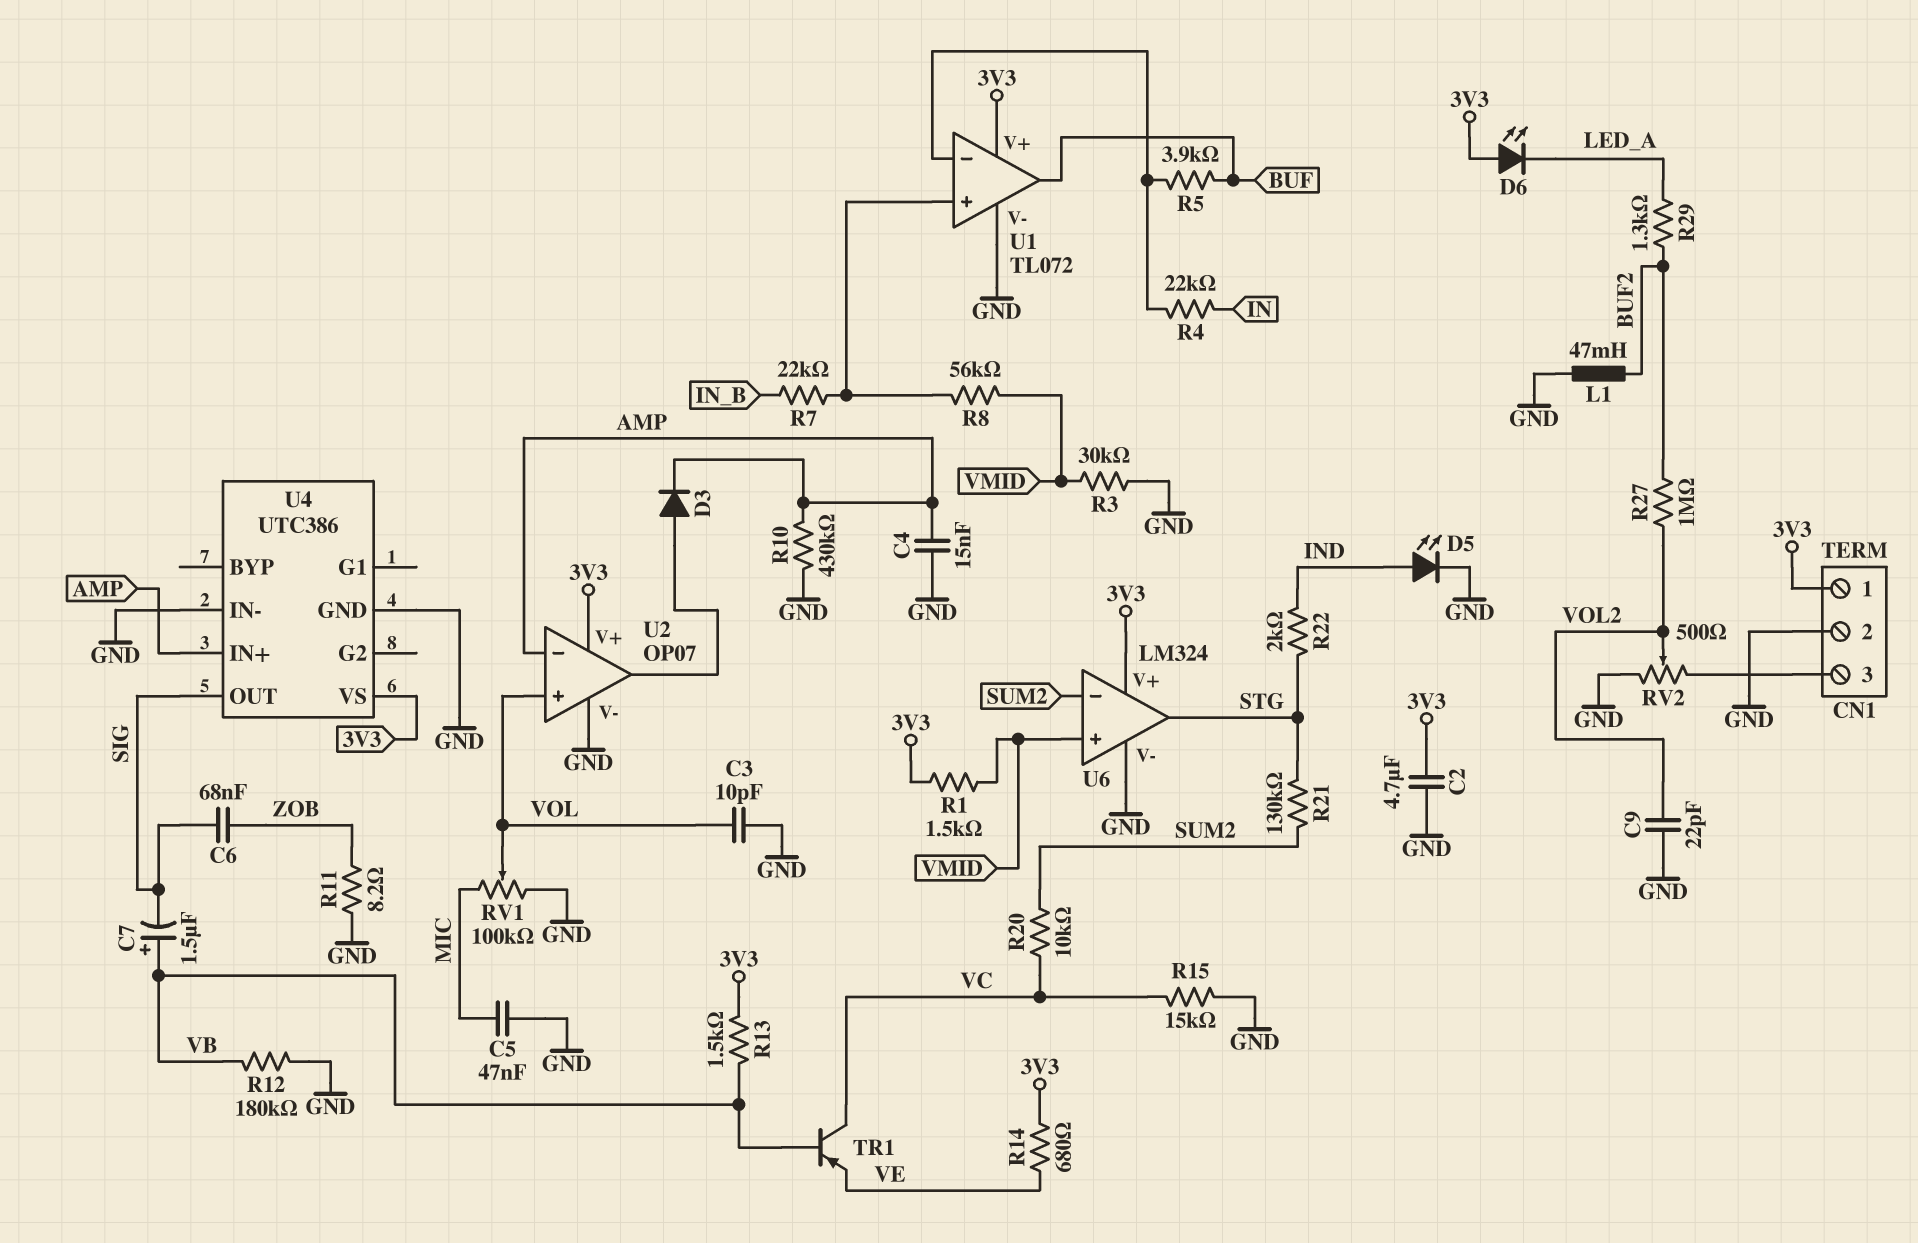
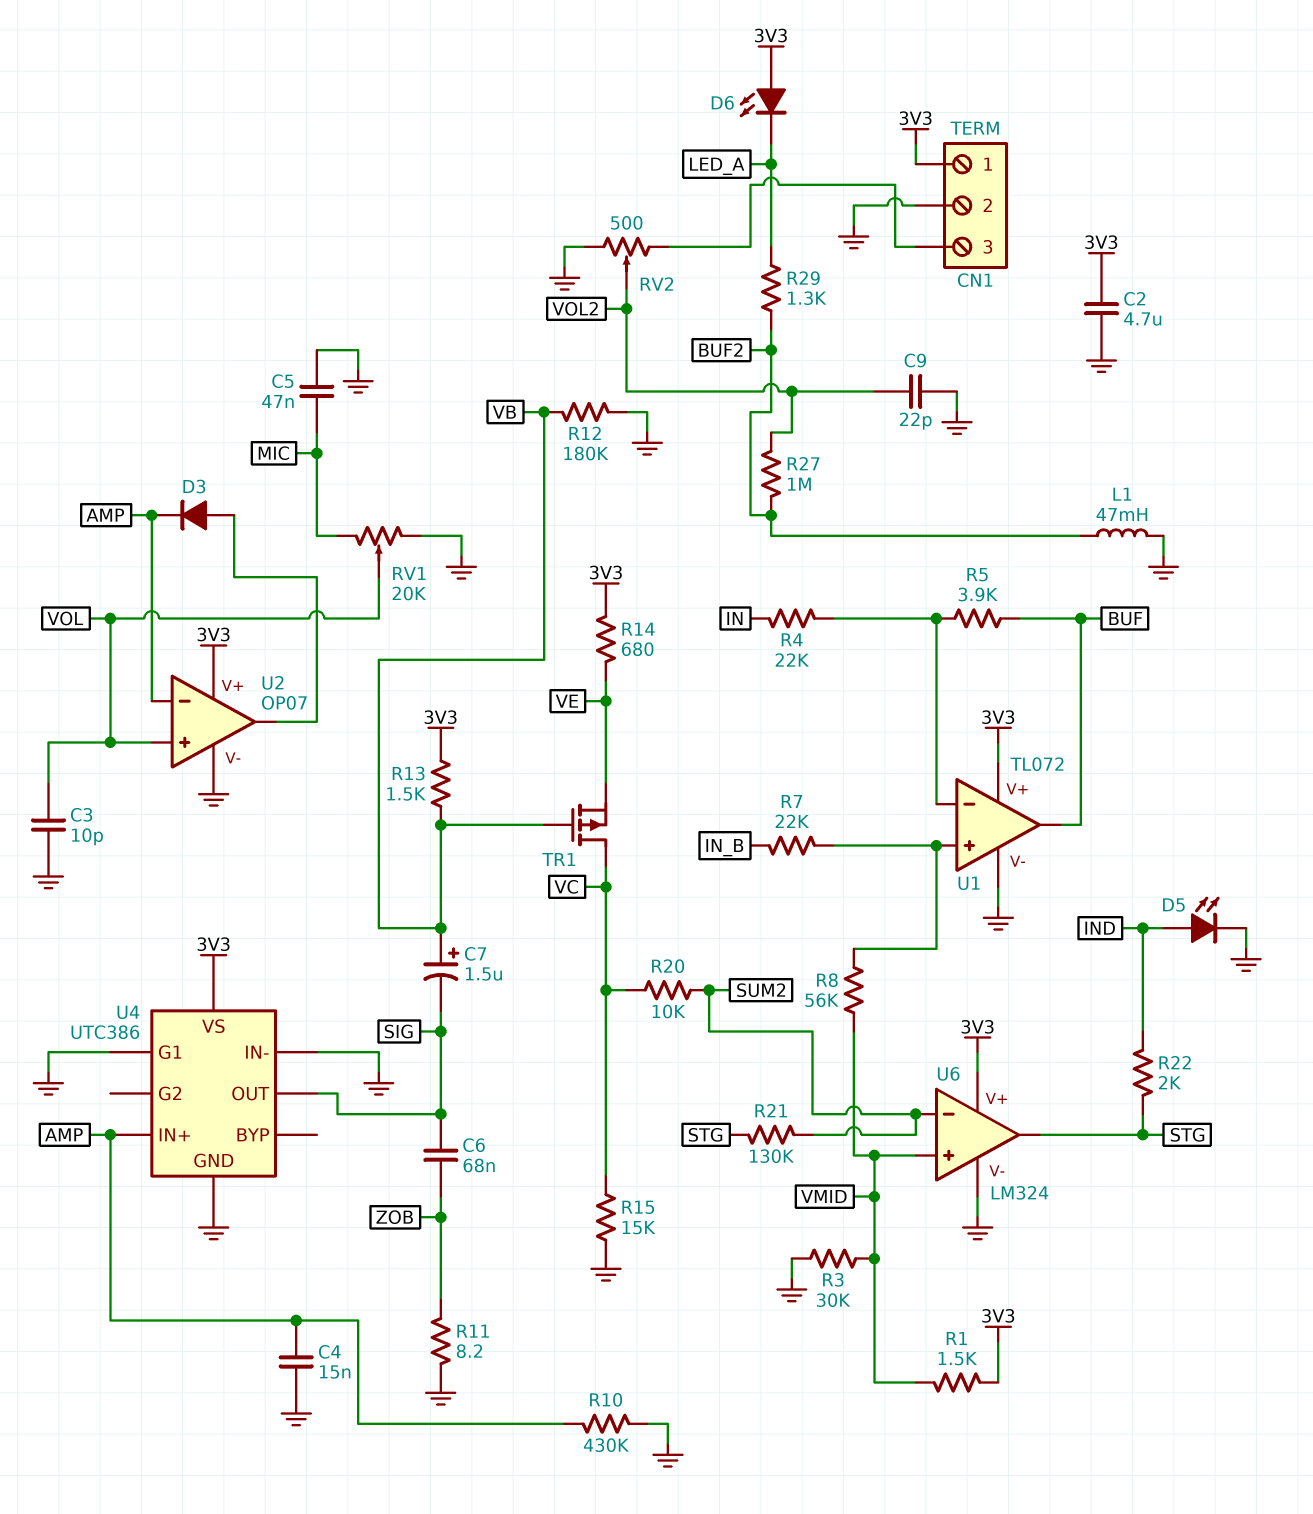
RV1: 100k (GND, MIC, wiper VOL) -> 20k (GND, MIC, wiper VOL)
TR1: PNP (B VB, C VC, E VE) -> PMOS (G VB, D VC, S VE)
U4 pin G1: none -> GND

